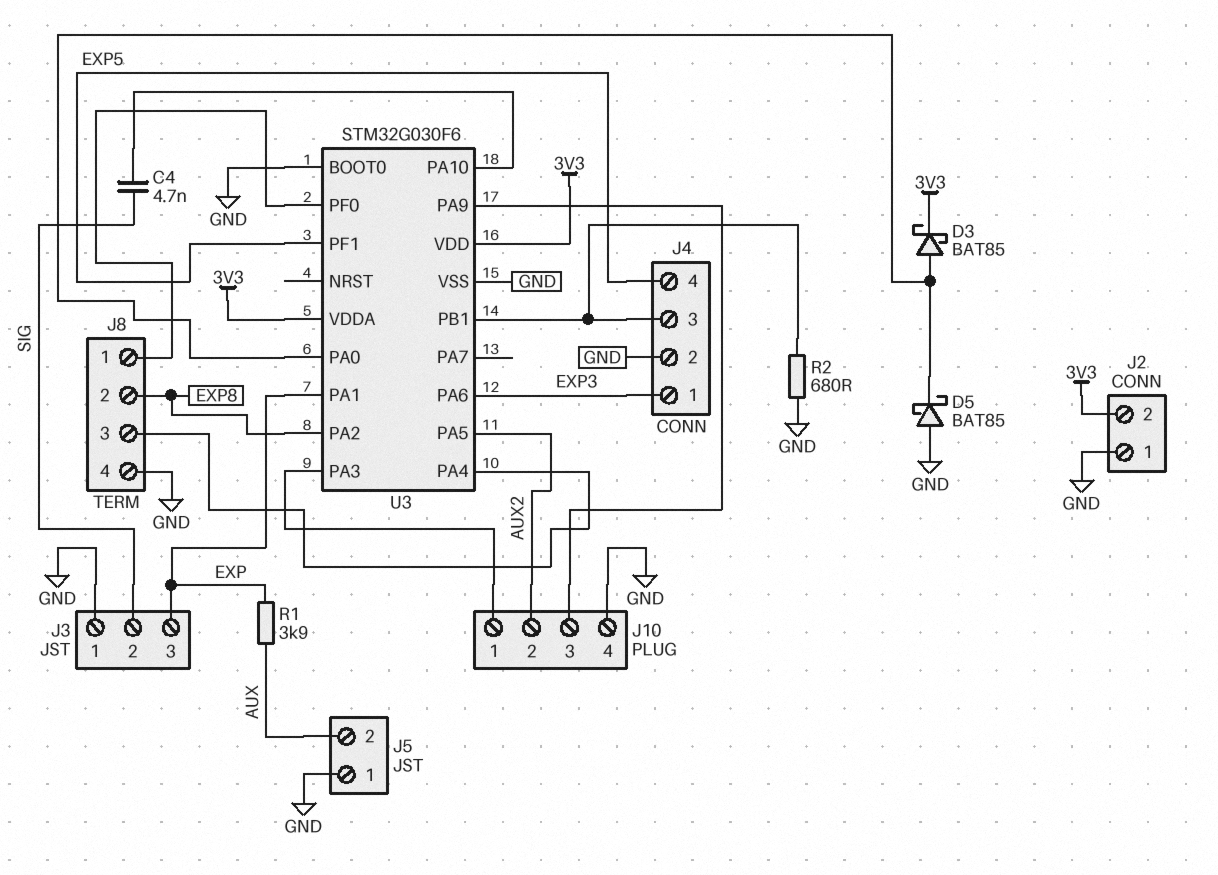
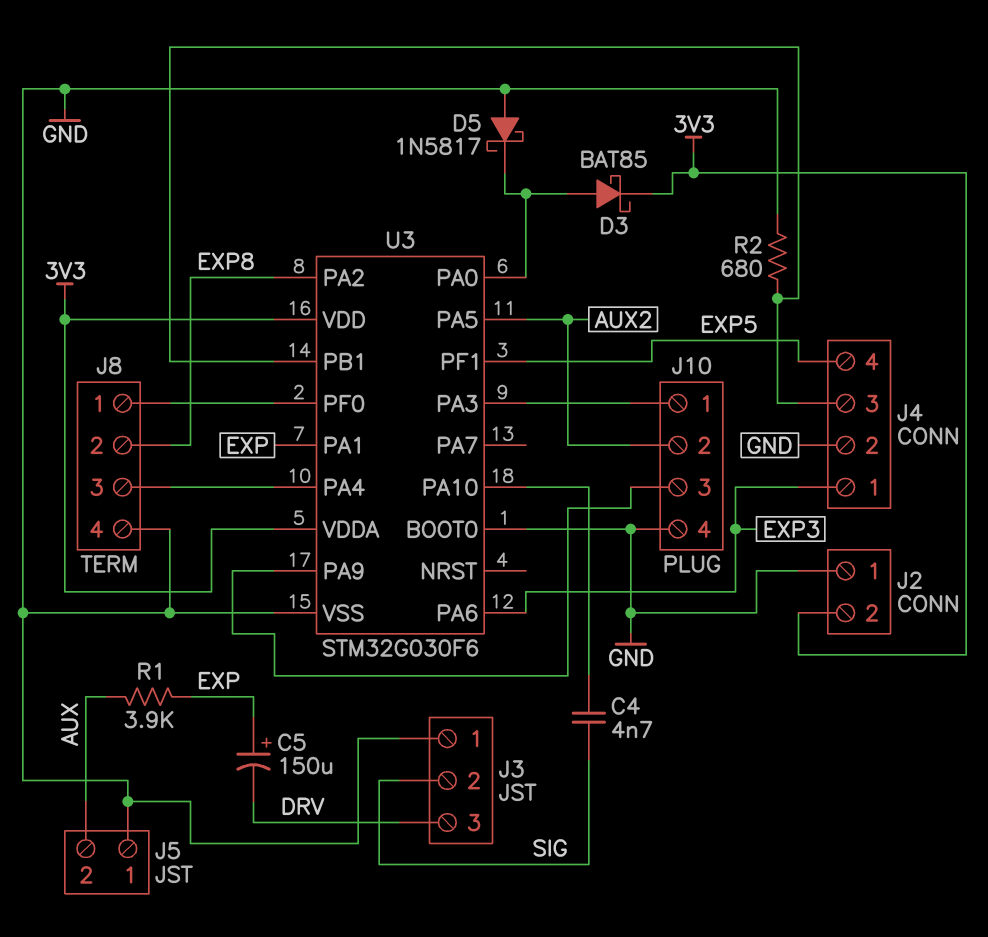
C5: none -> 150uF (plus EXP, minus DRV)
D5: schottky BAT85 (A GND, K U3/PA0) -> schottky 1N5817 (A GND, K U3/PA0)
J3 pin 3: EXP -> DRV

